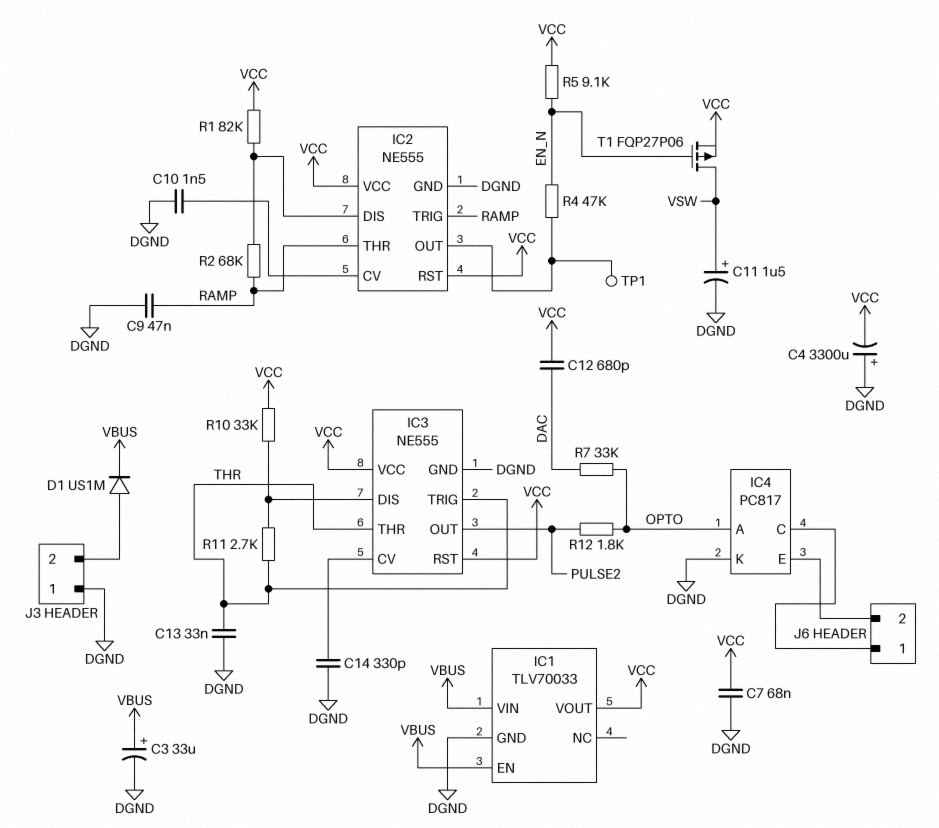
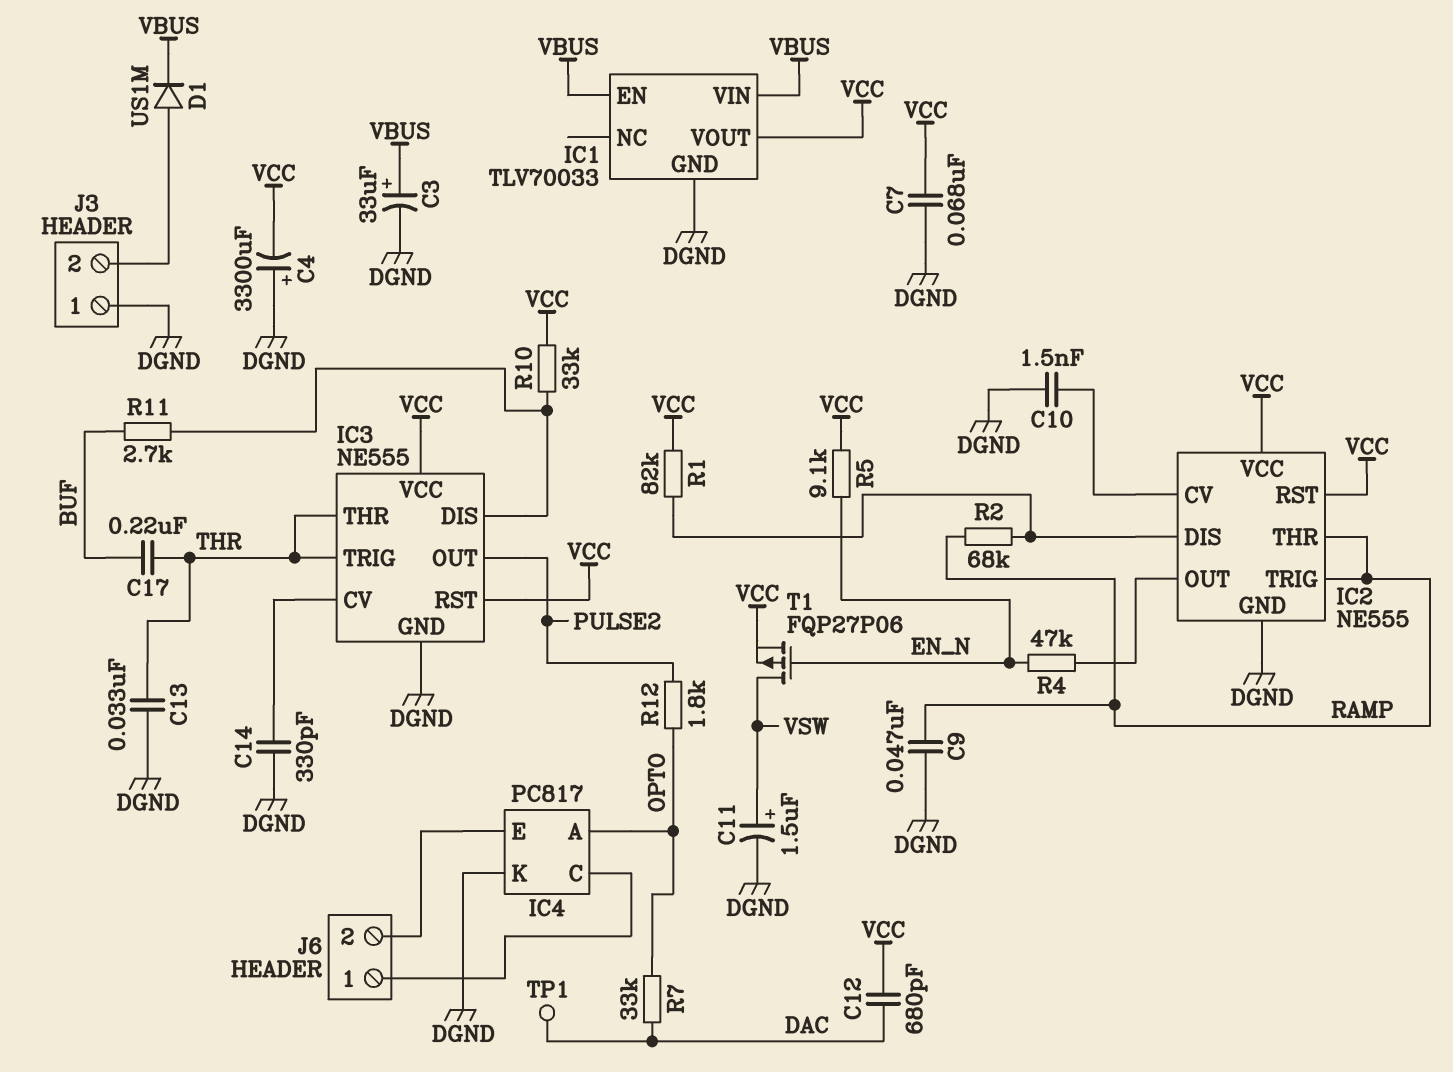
C17: none -> 220nF (BUF, THR)
R11: 2.7k (IC3/DIS, THR) -> 2.7k (BUF, IC3/DIS)
TP1: test point (IC2/OUT) -> test point (DAC)

